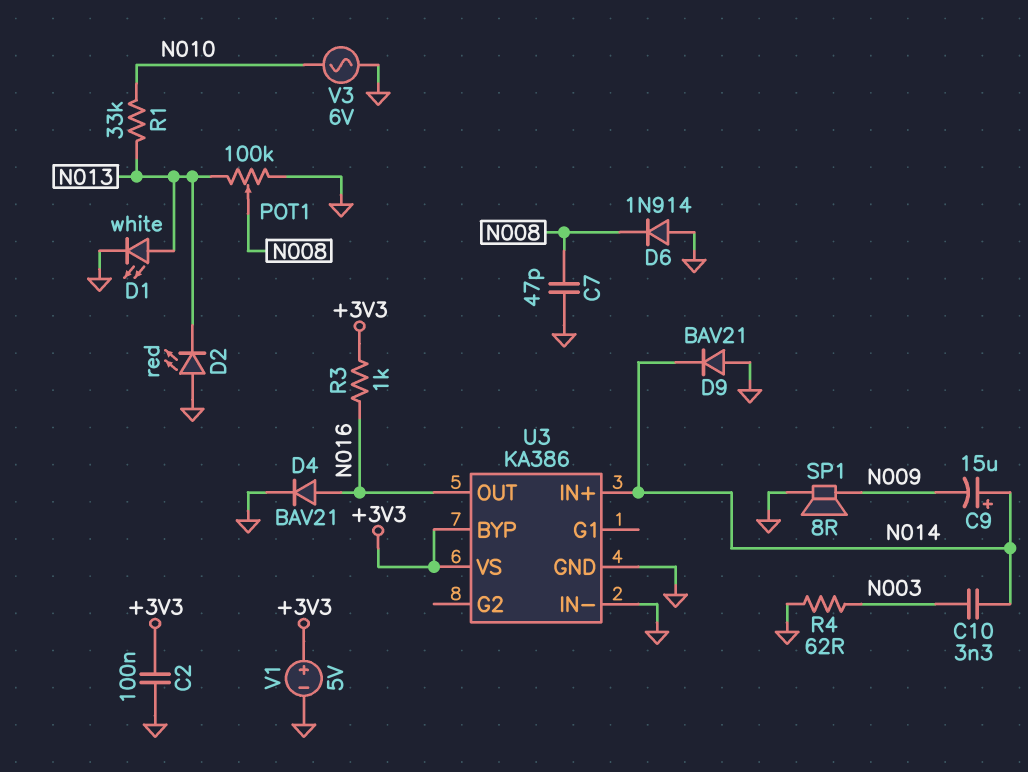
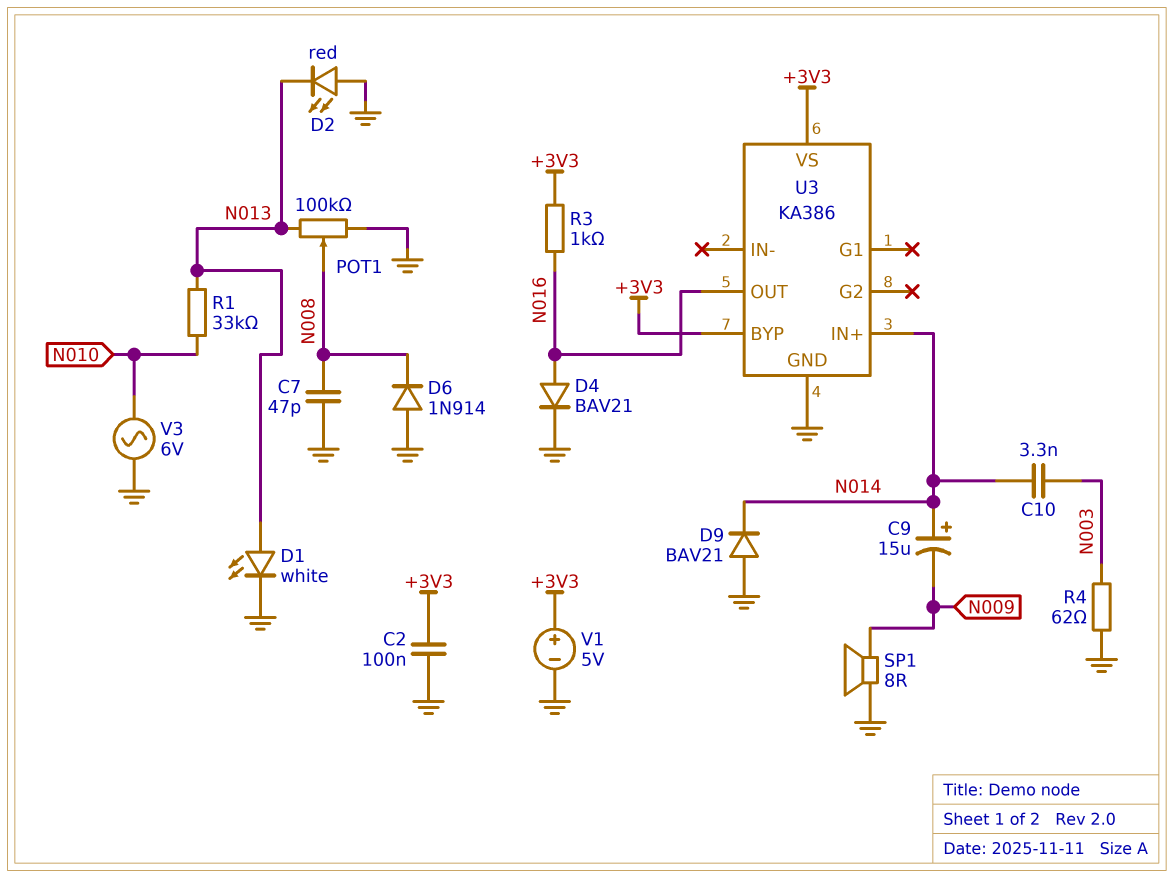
U3 pin IN-: GND -> none

